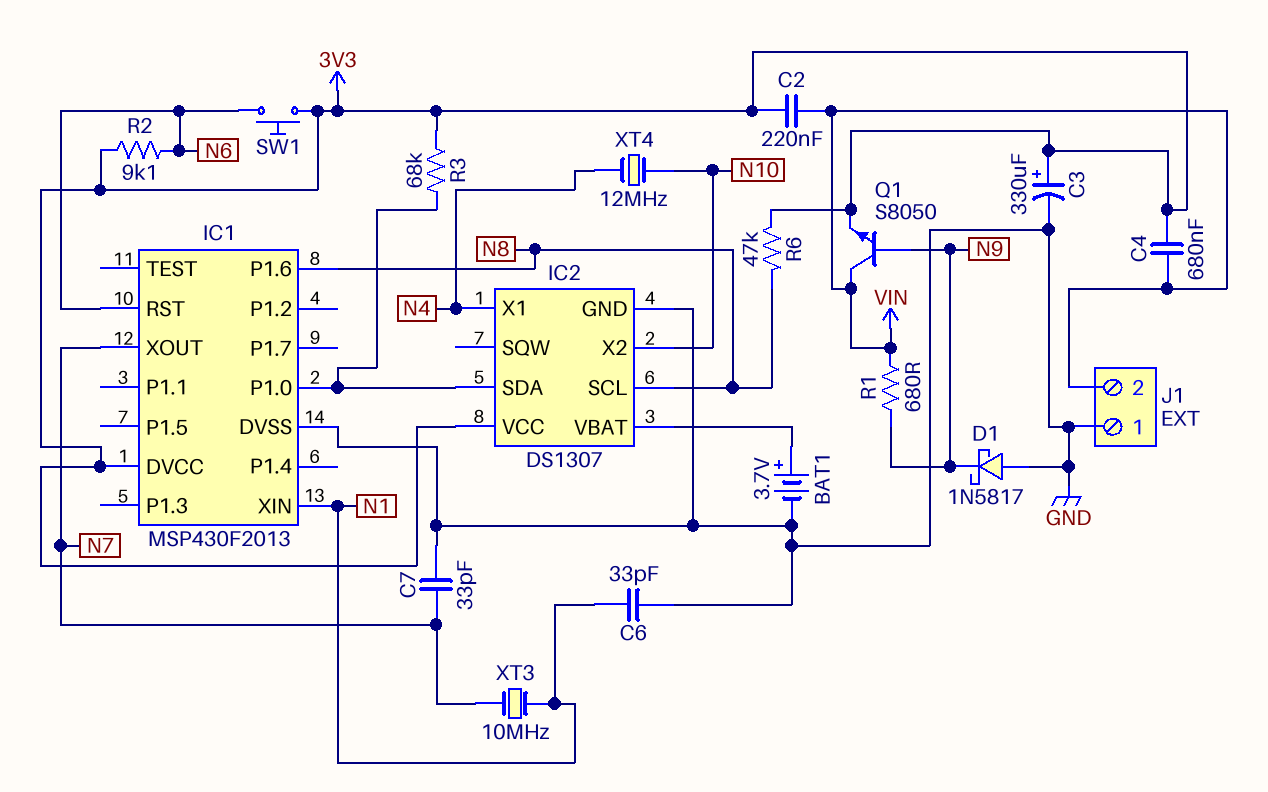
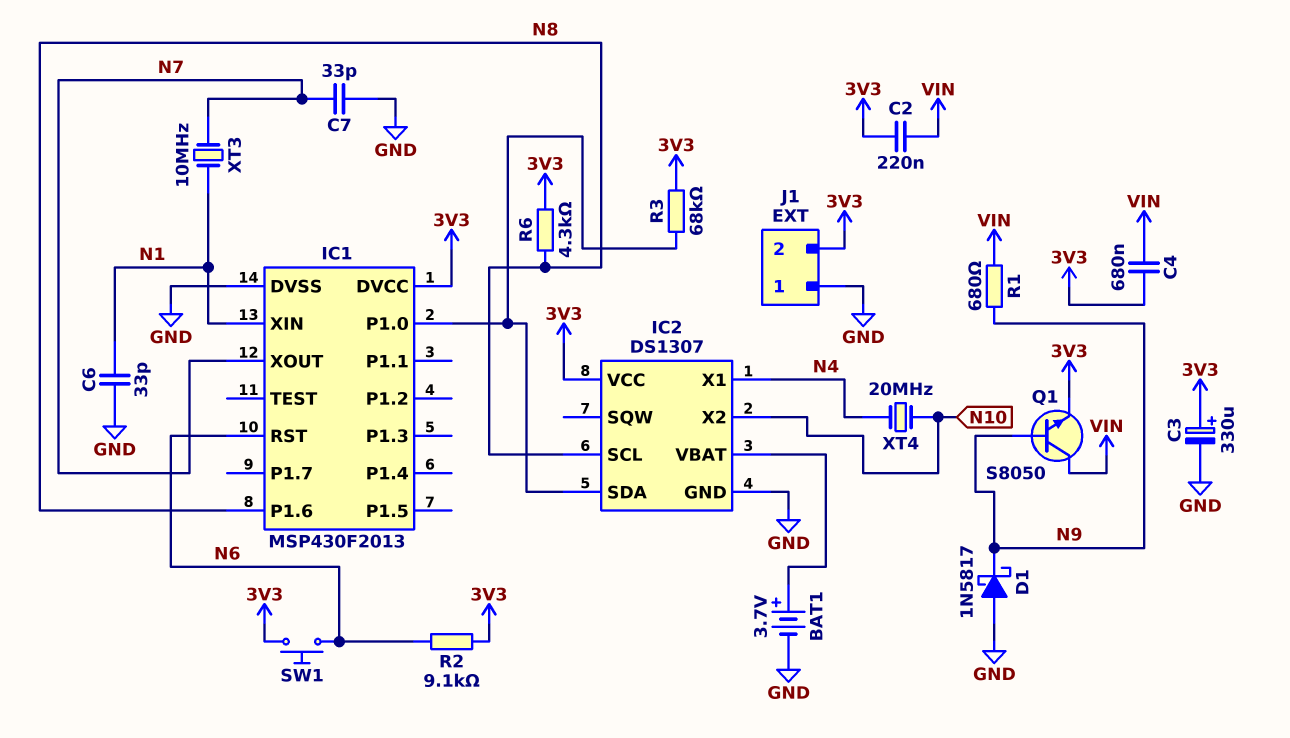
J1 pin 2: VIN -> 3V3
R6: 47k (3V3, N8) -> 4.3k (3V3, N8)
XT4: 12MHz (N4, N10) -> 20MHz (N4, N10)

